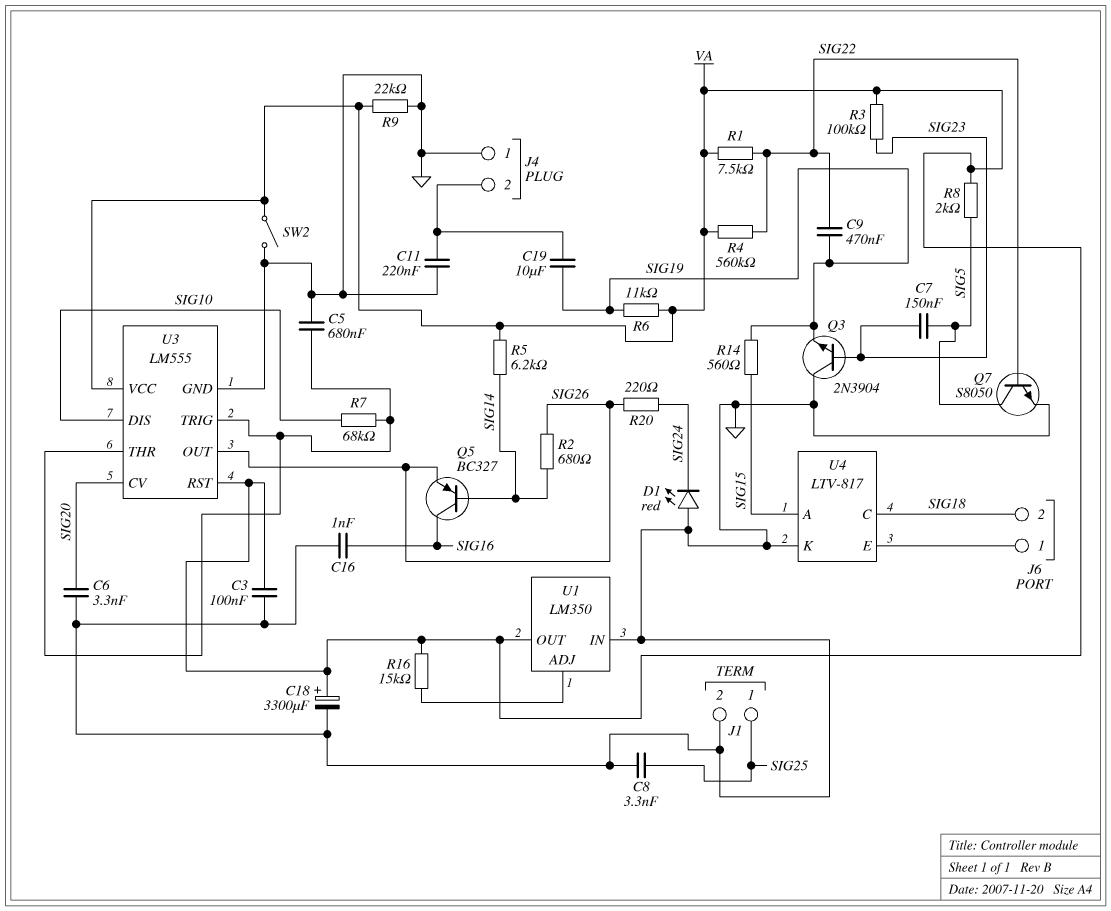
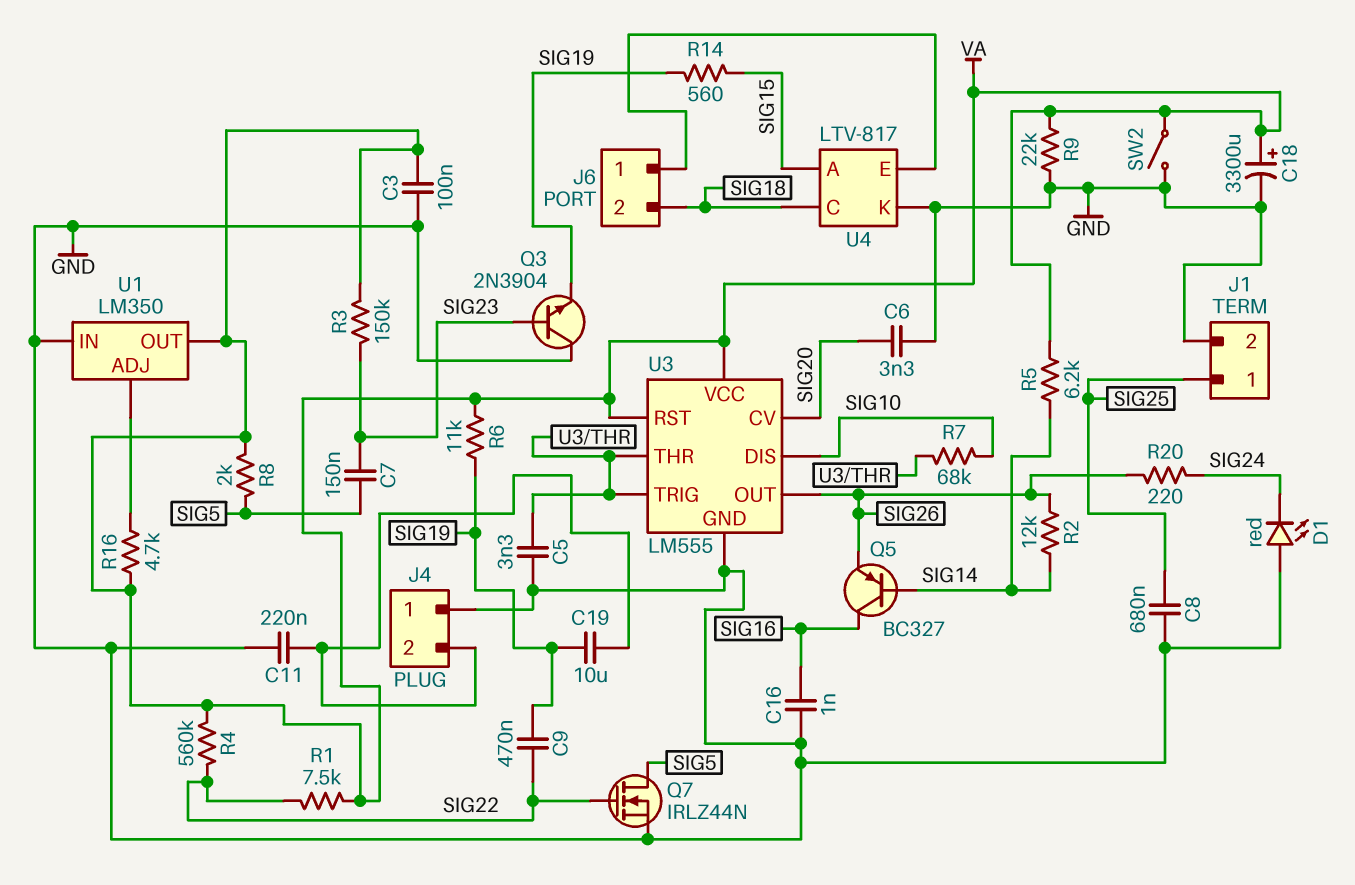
C5: 680nF (GND, U3/THR) -> 3.3nF (GND, U3/THR)
C8: 3.3nF (GND, SIG25) -> 680nF (GND, SIG25)
Q7: NPN S8050 (B SIG22, C SIG5, E GND) -> NMOS IRLZ44N (G SIG22, D SIG5, S GND)
R2: 680 (SIG14, SIG26) -> 12k (SIG14, SIG26)
R3: 100k (SIG23, VA) -> 150k (SIG23, VA)
R16: 15k (U1/ADJ, VA) -> 4.7k (U1/ADJ, VA)

